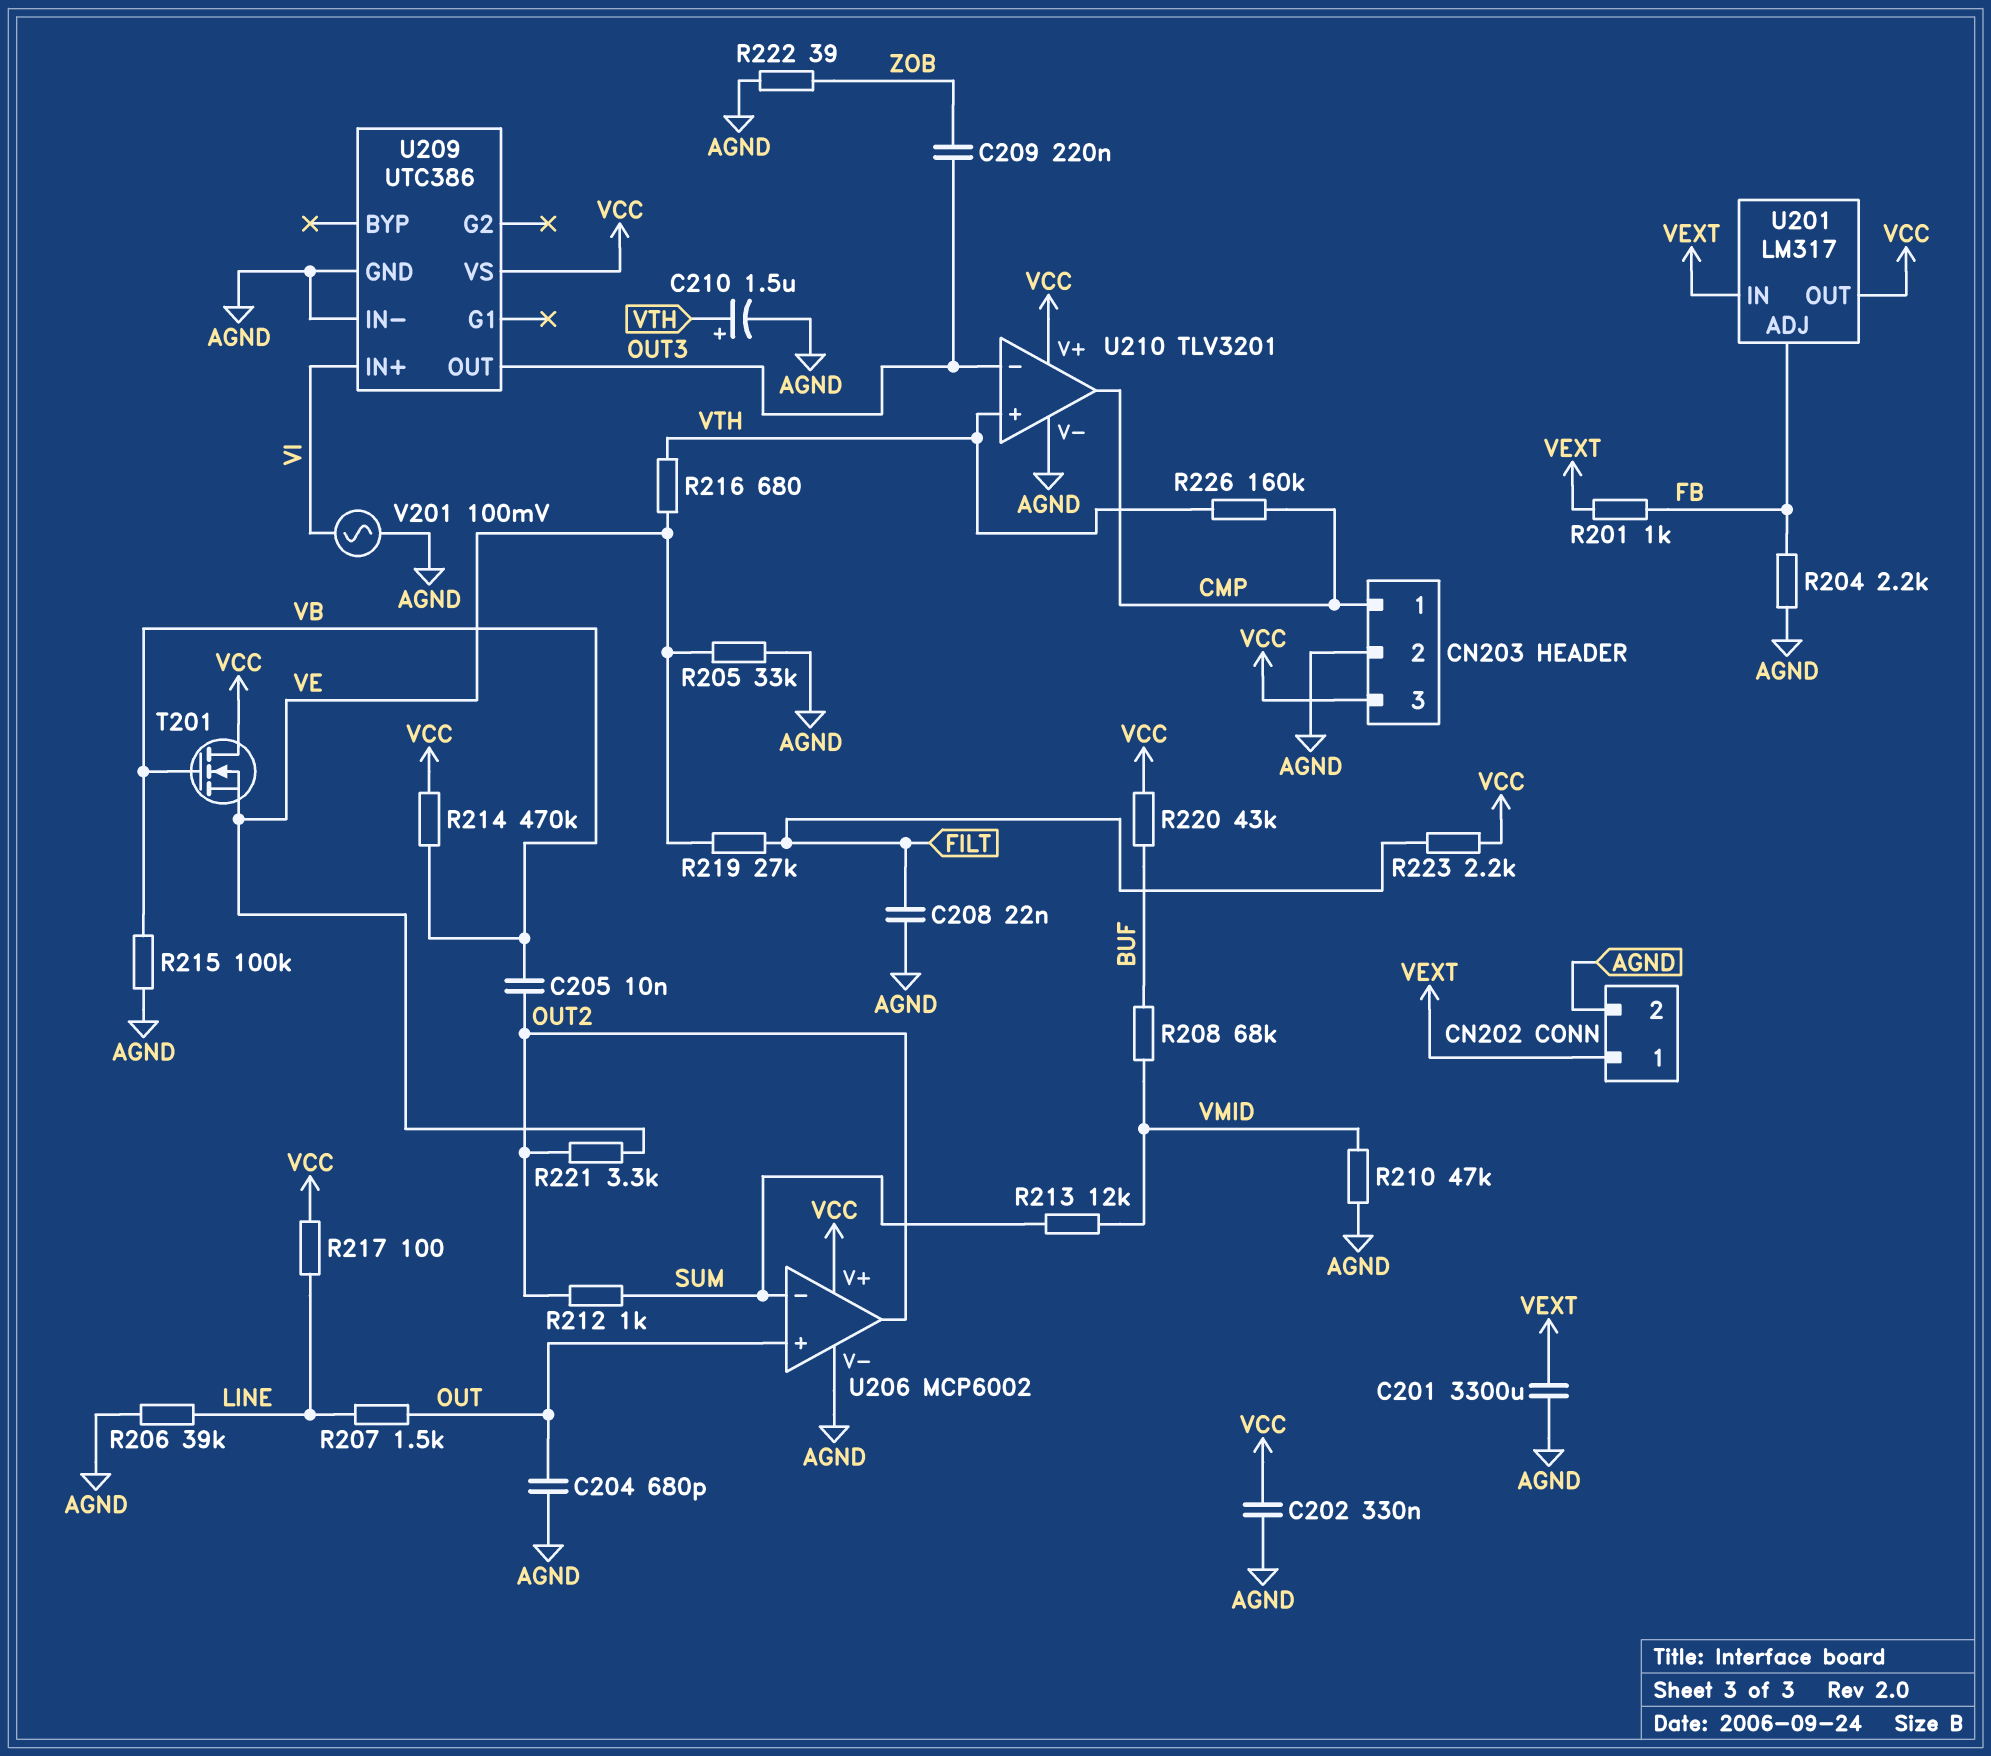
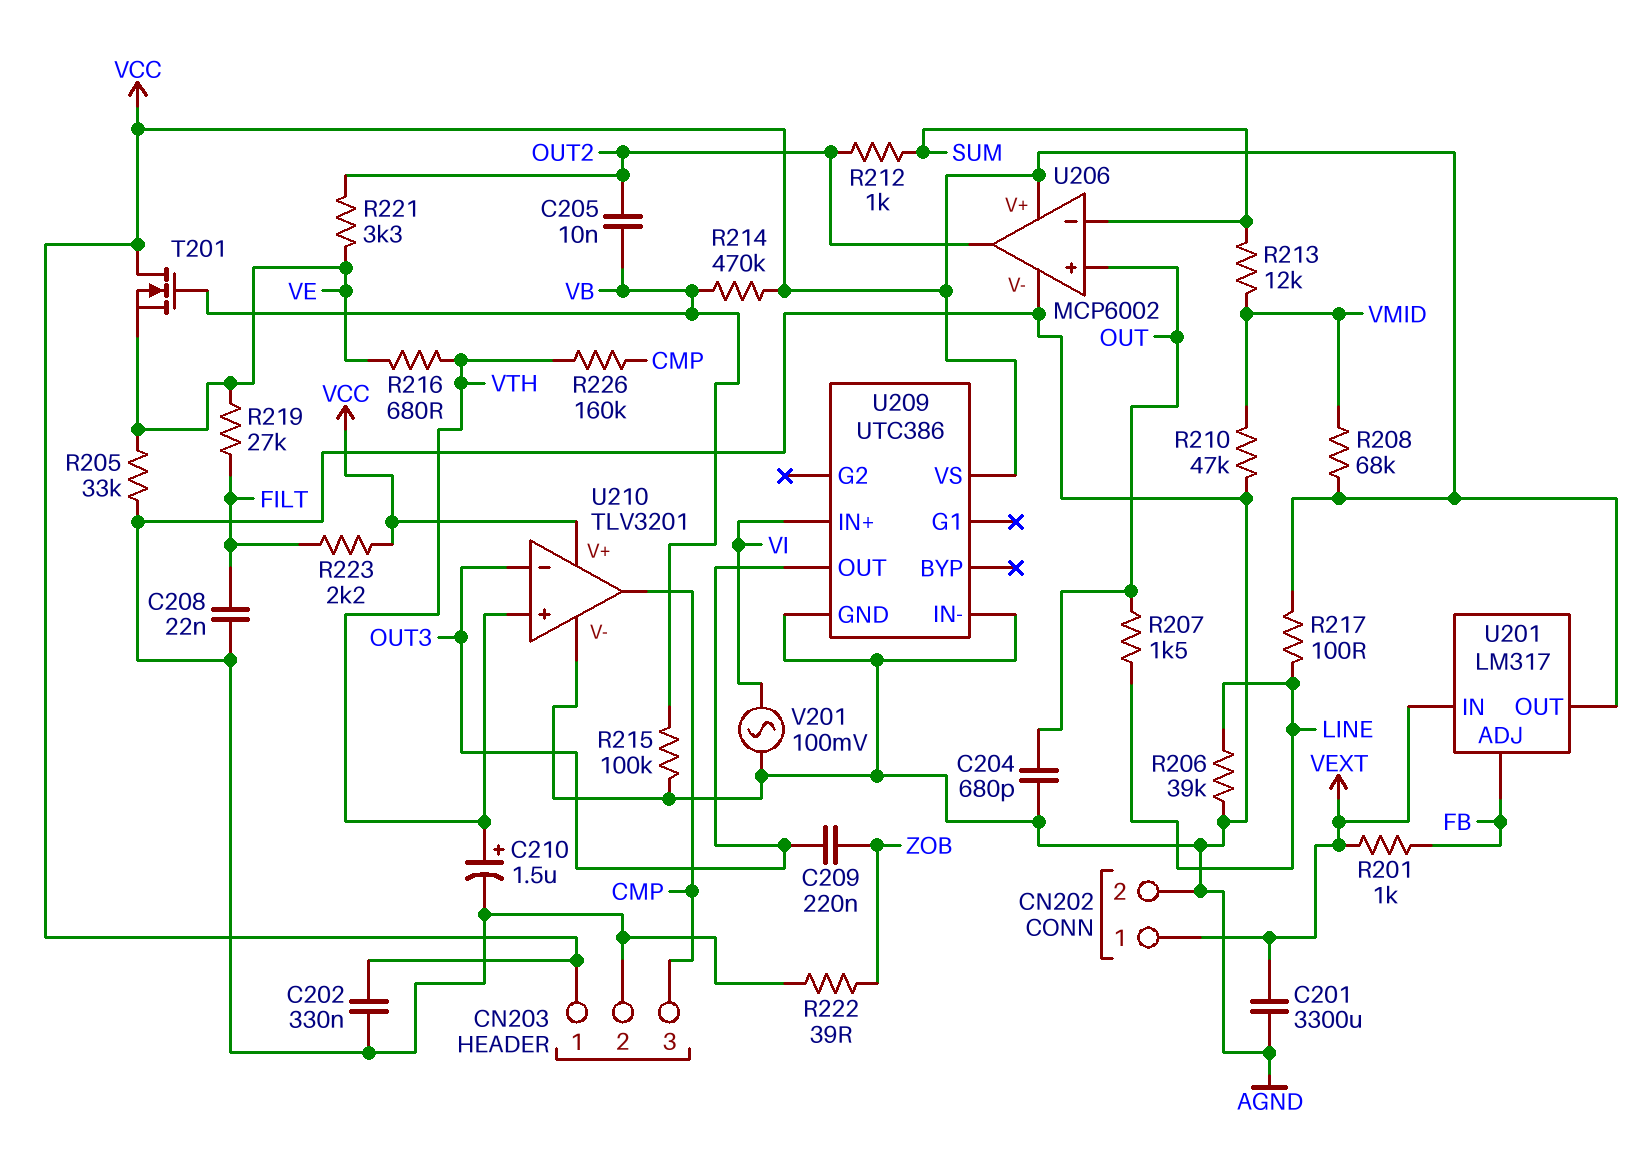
CN203 pin 1: CMP -> VCC
CN203 pin 3: VCC -> CMP
R204: 2.2k (AGND, FB) -> none
R208: 68k (BUF, VMID) -> 68k (VCC, VMID)
R220: 43k (BUF, VCC) -> none

